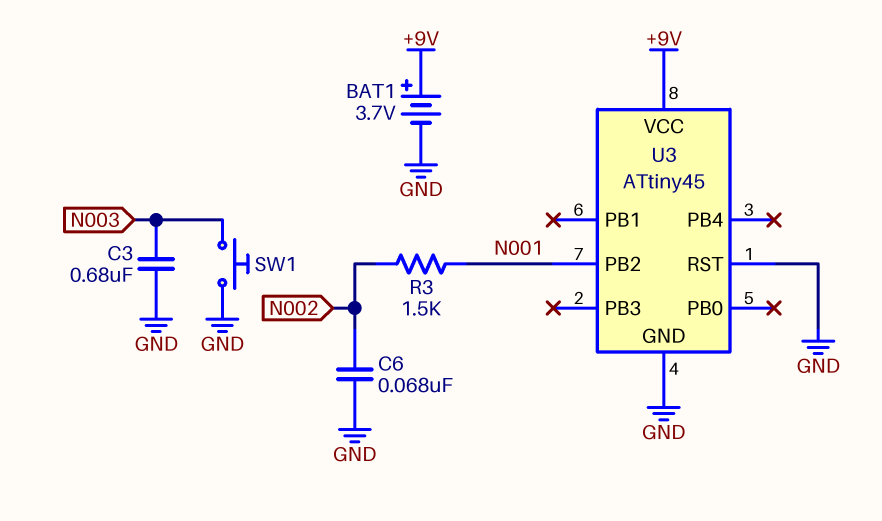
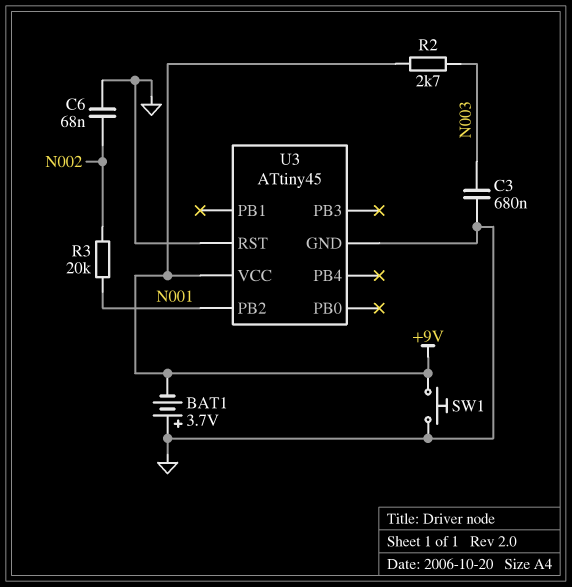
BAT1: 3.7V (plus +9V, minus GND) -> 3.7V (plus GND, minus +9V)
R2: none -> 2.7k (+9V, N003)
R3: 1.5k (N001, N002) -> 20k (N001, N002)
SW1: button (GND, N003) -> button (+9V, GND)

